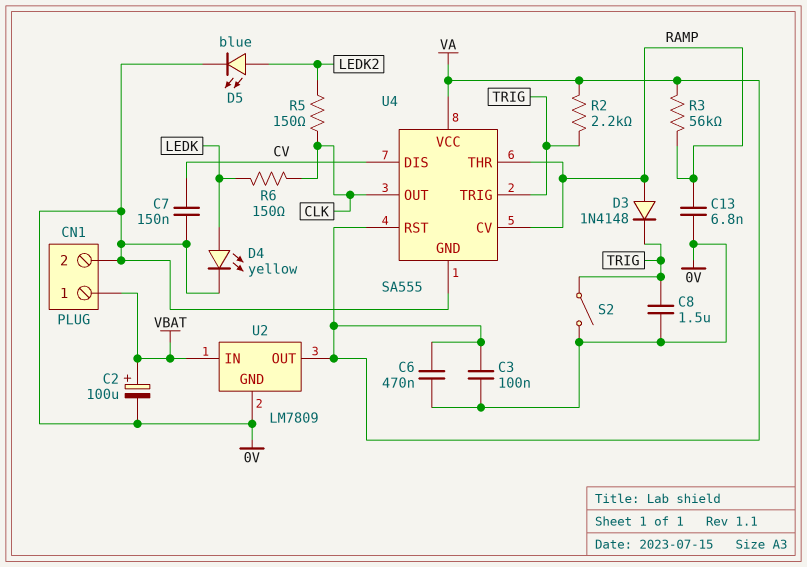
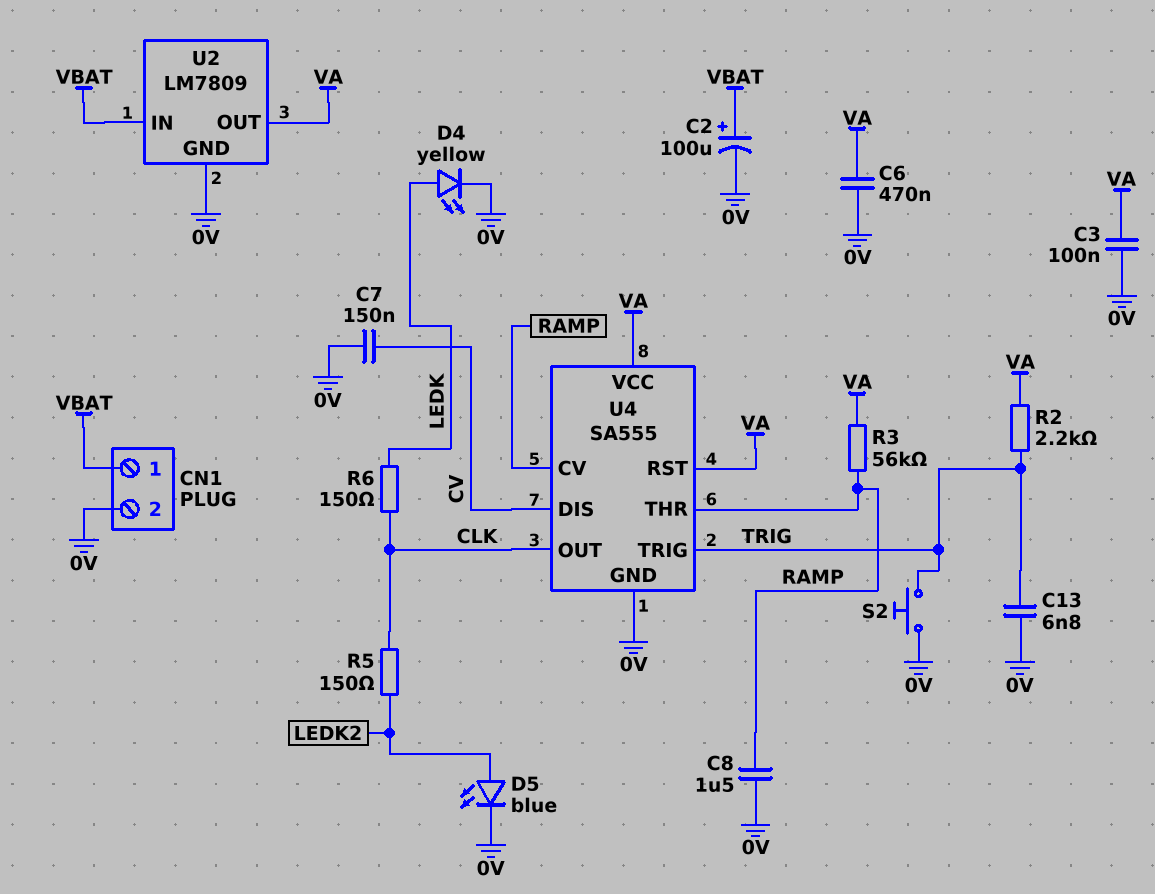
C8: 1.5uF (0V, TRIG) -> 1.5uF (0V, RAMP)
C13: 6.8nF (0V, RAMP) -> 6.8nF (0V, TRIG)
D3: diode 1N4148 (A RAMP, K TRIG) -> none
S2: switch (0V, TRIG) -> button (0V, TRIG)

